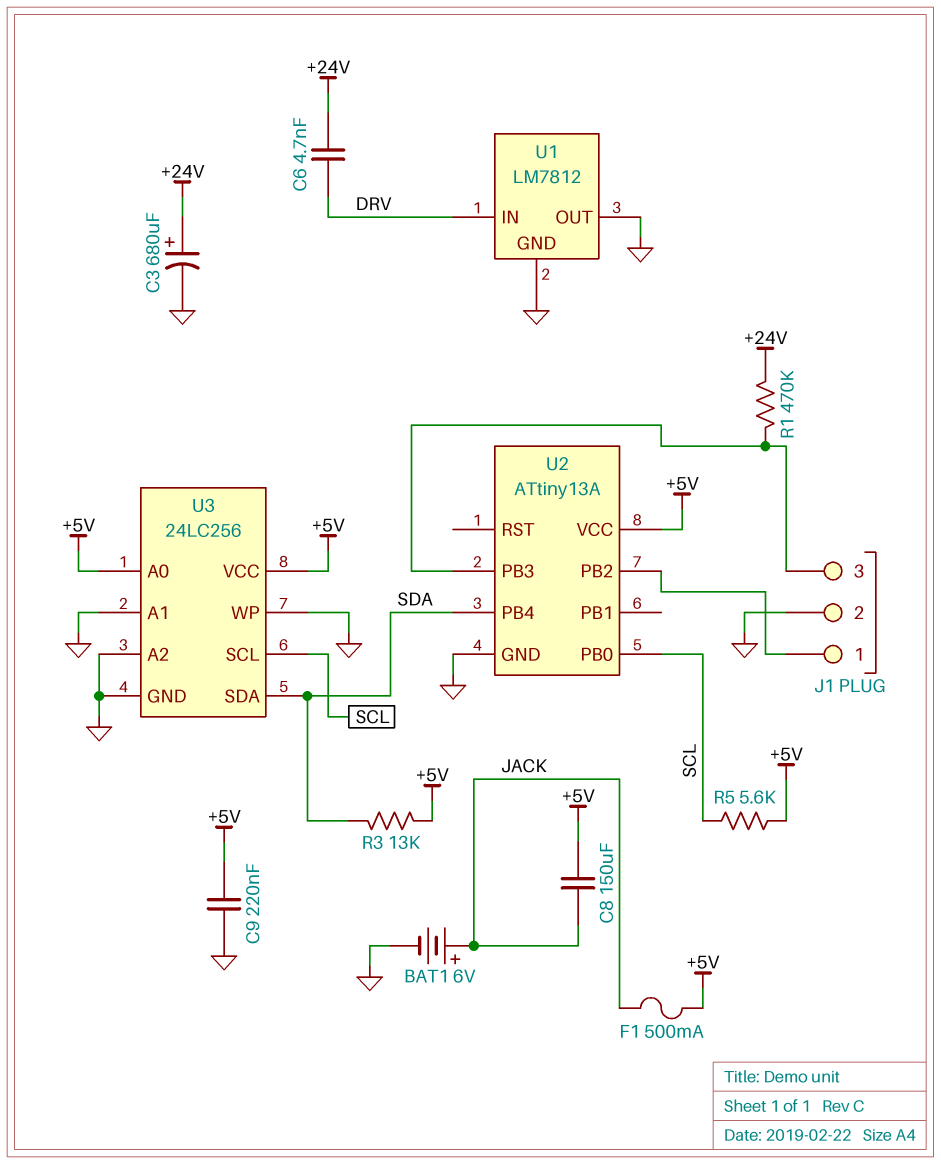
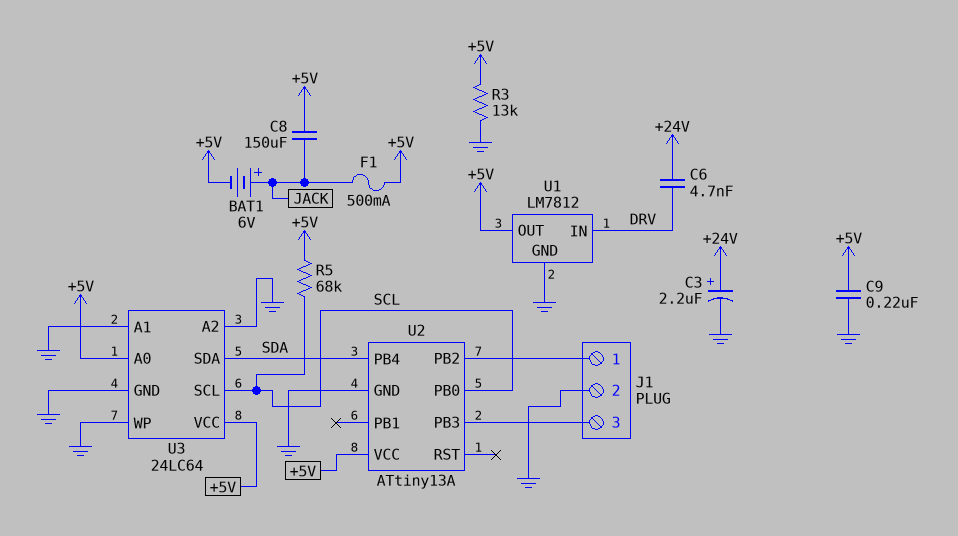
BAT1: 6V (plus JACK, minus GND) -> 6V (plus JACK, minus +5V)
C3: 680uF (plus +24V, minus GND) -> 2.2uF (plus +24V, minus GND)
R1: 470k (+24V, J1/3) -> none
R3: 13k (+5V, SDA) -> 13k (+5V, GND)
R5: 5.6k (+5V, SCL) -> 68k (+5V, SCL)
U1 pin OUT: GND -> +5V
U3: 24LC256 -> 24LC64

